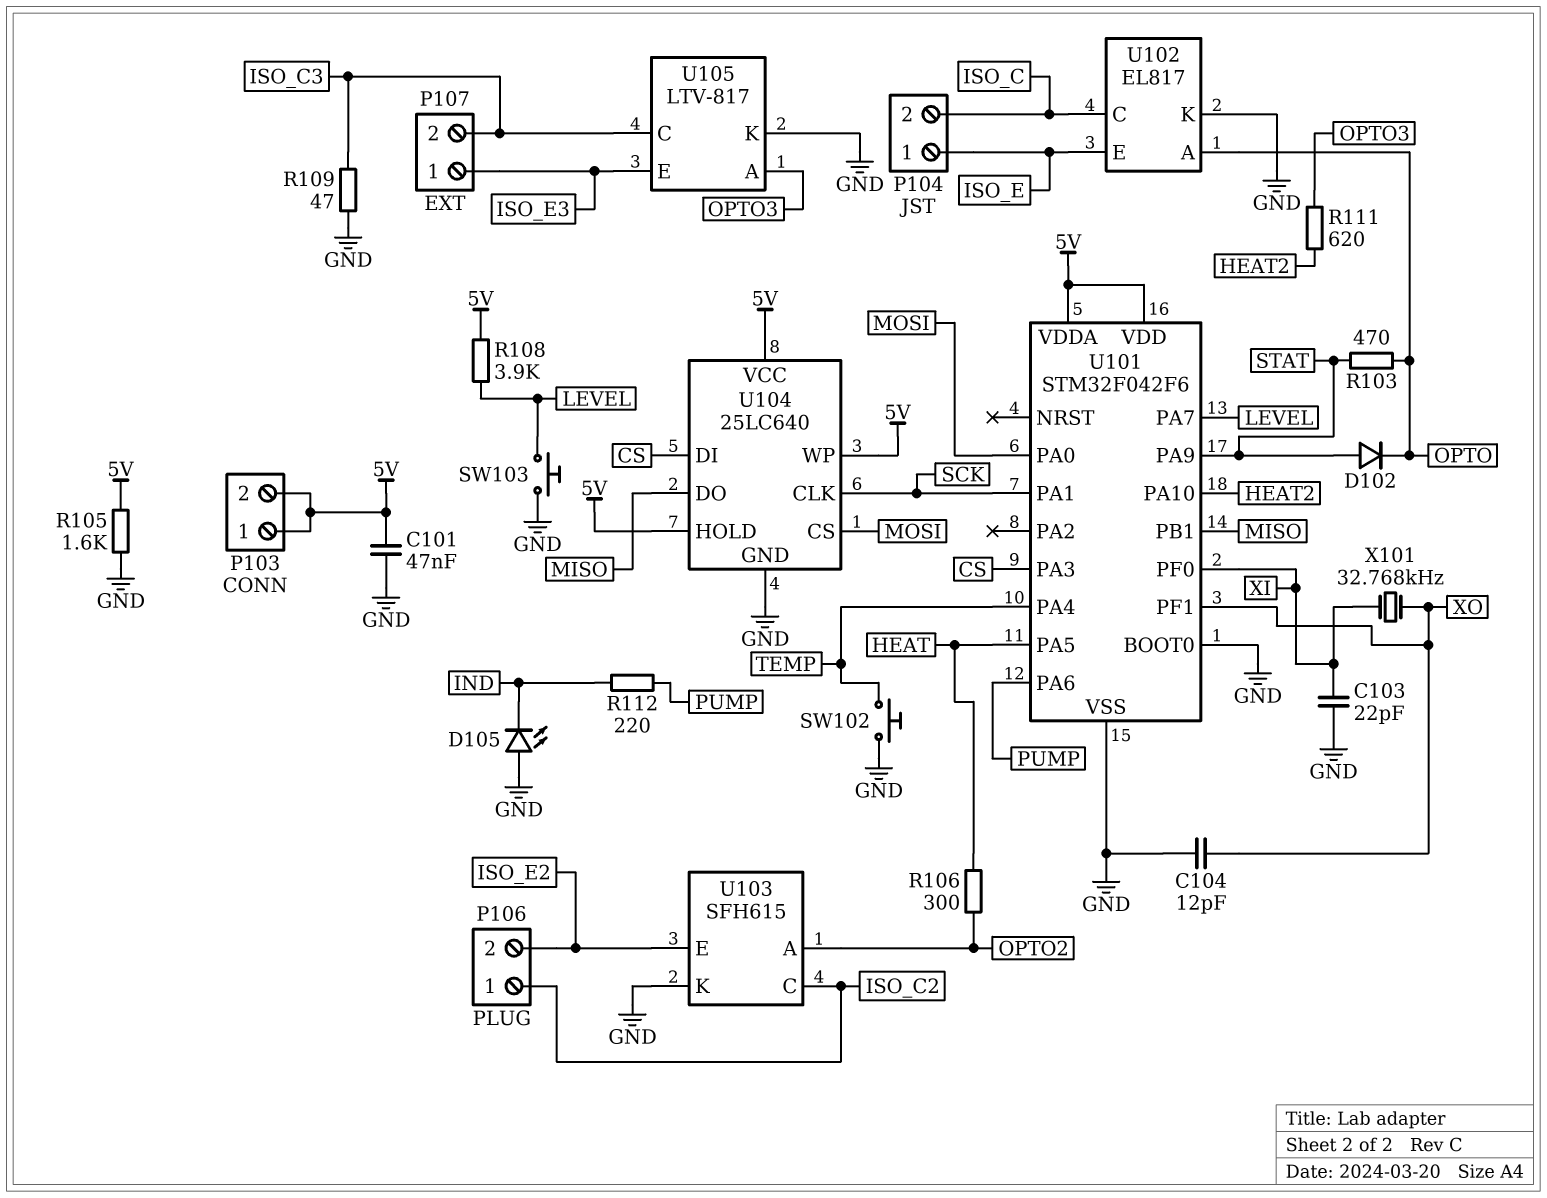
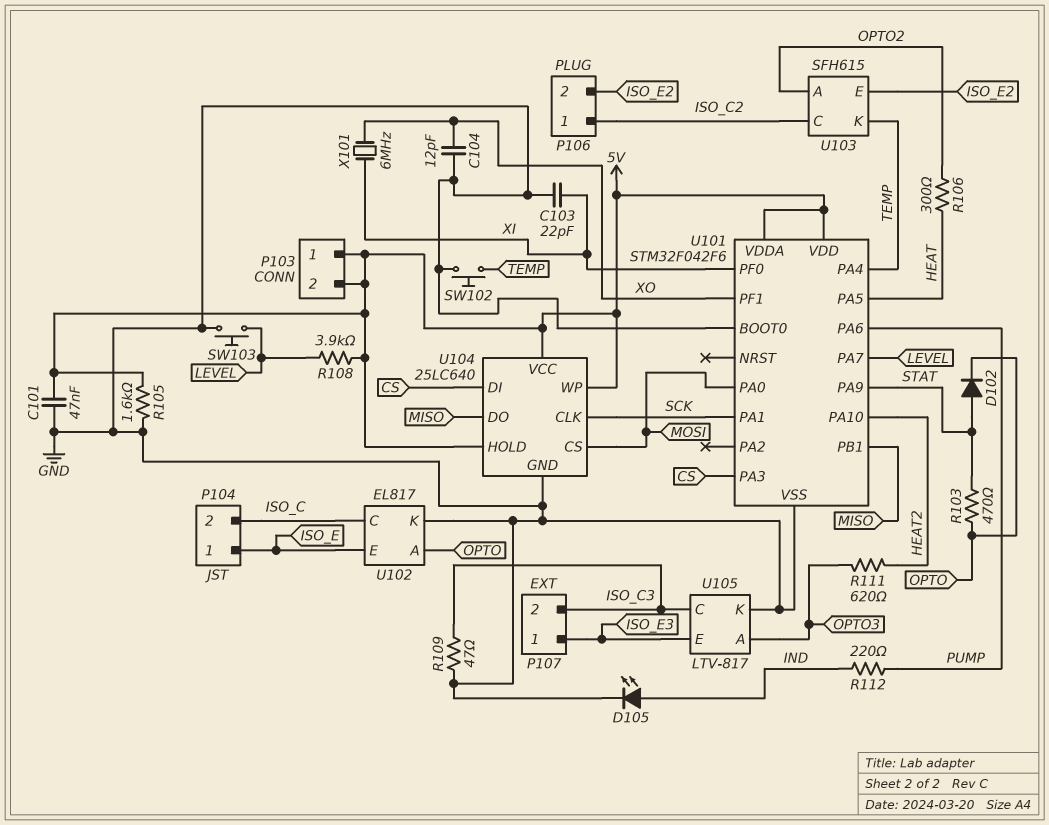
D105: LED (A GND, K IND) -> LED (A IND, K GND)
U103 pin K: GND -> TEMP
X101: 32.768kHz (XI, XO) -> 6MHz (XI, XO)

